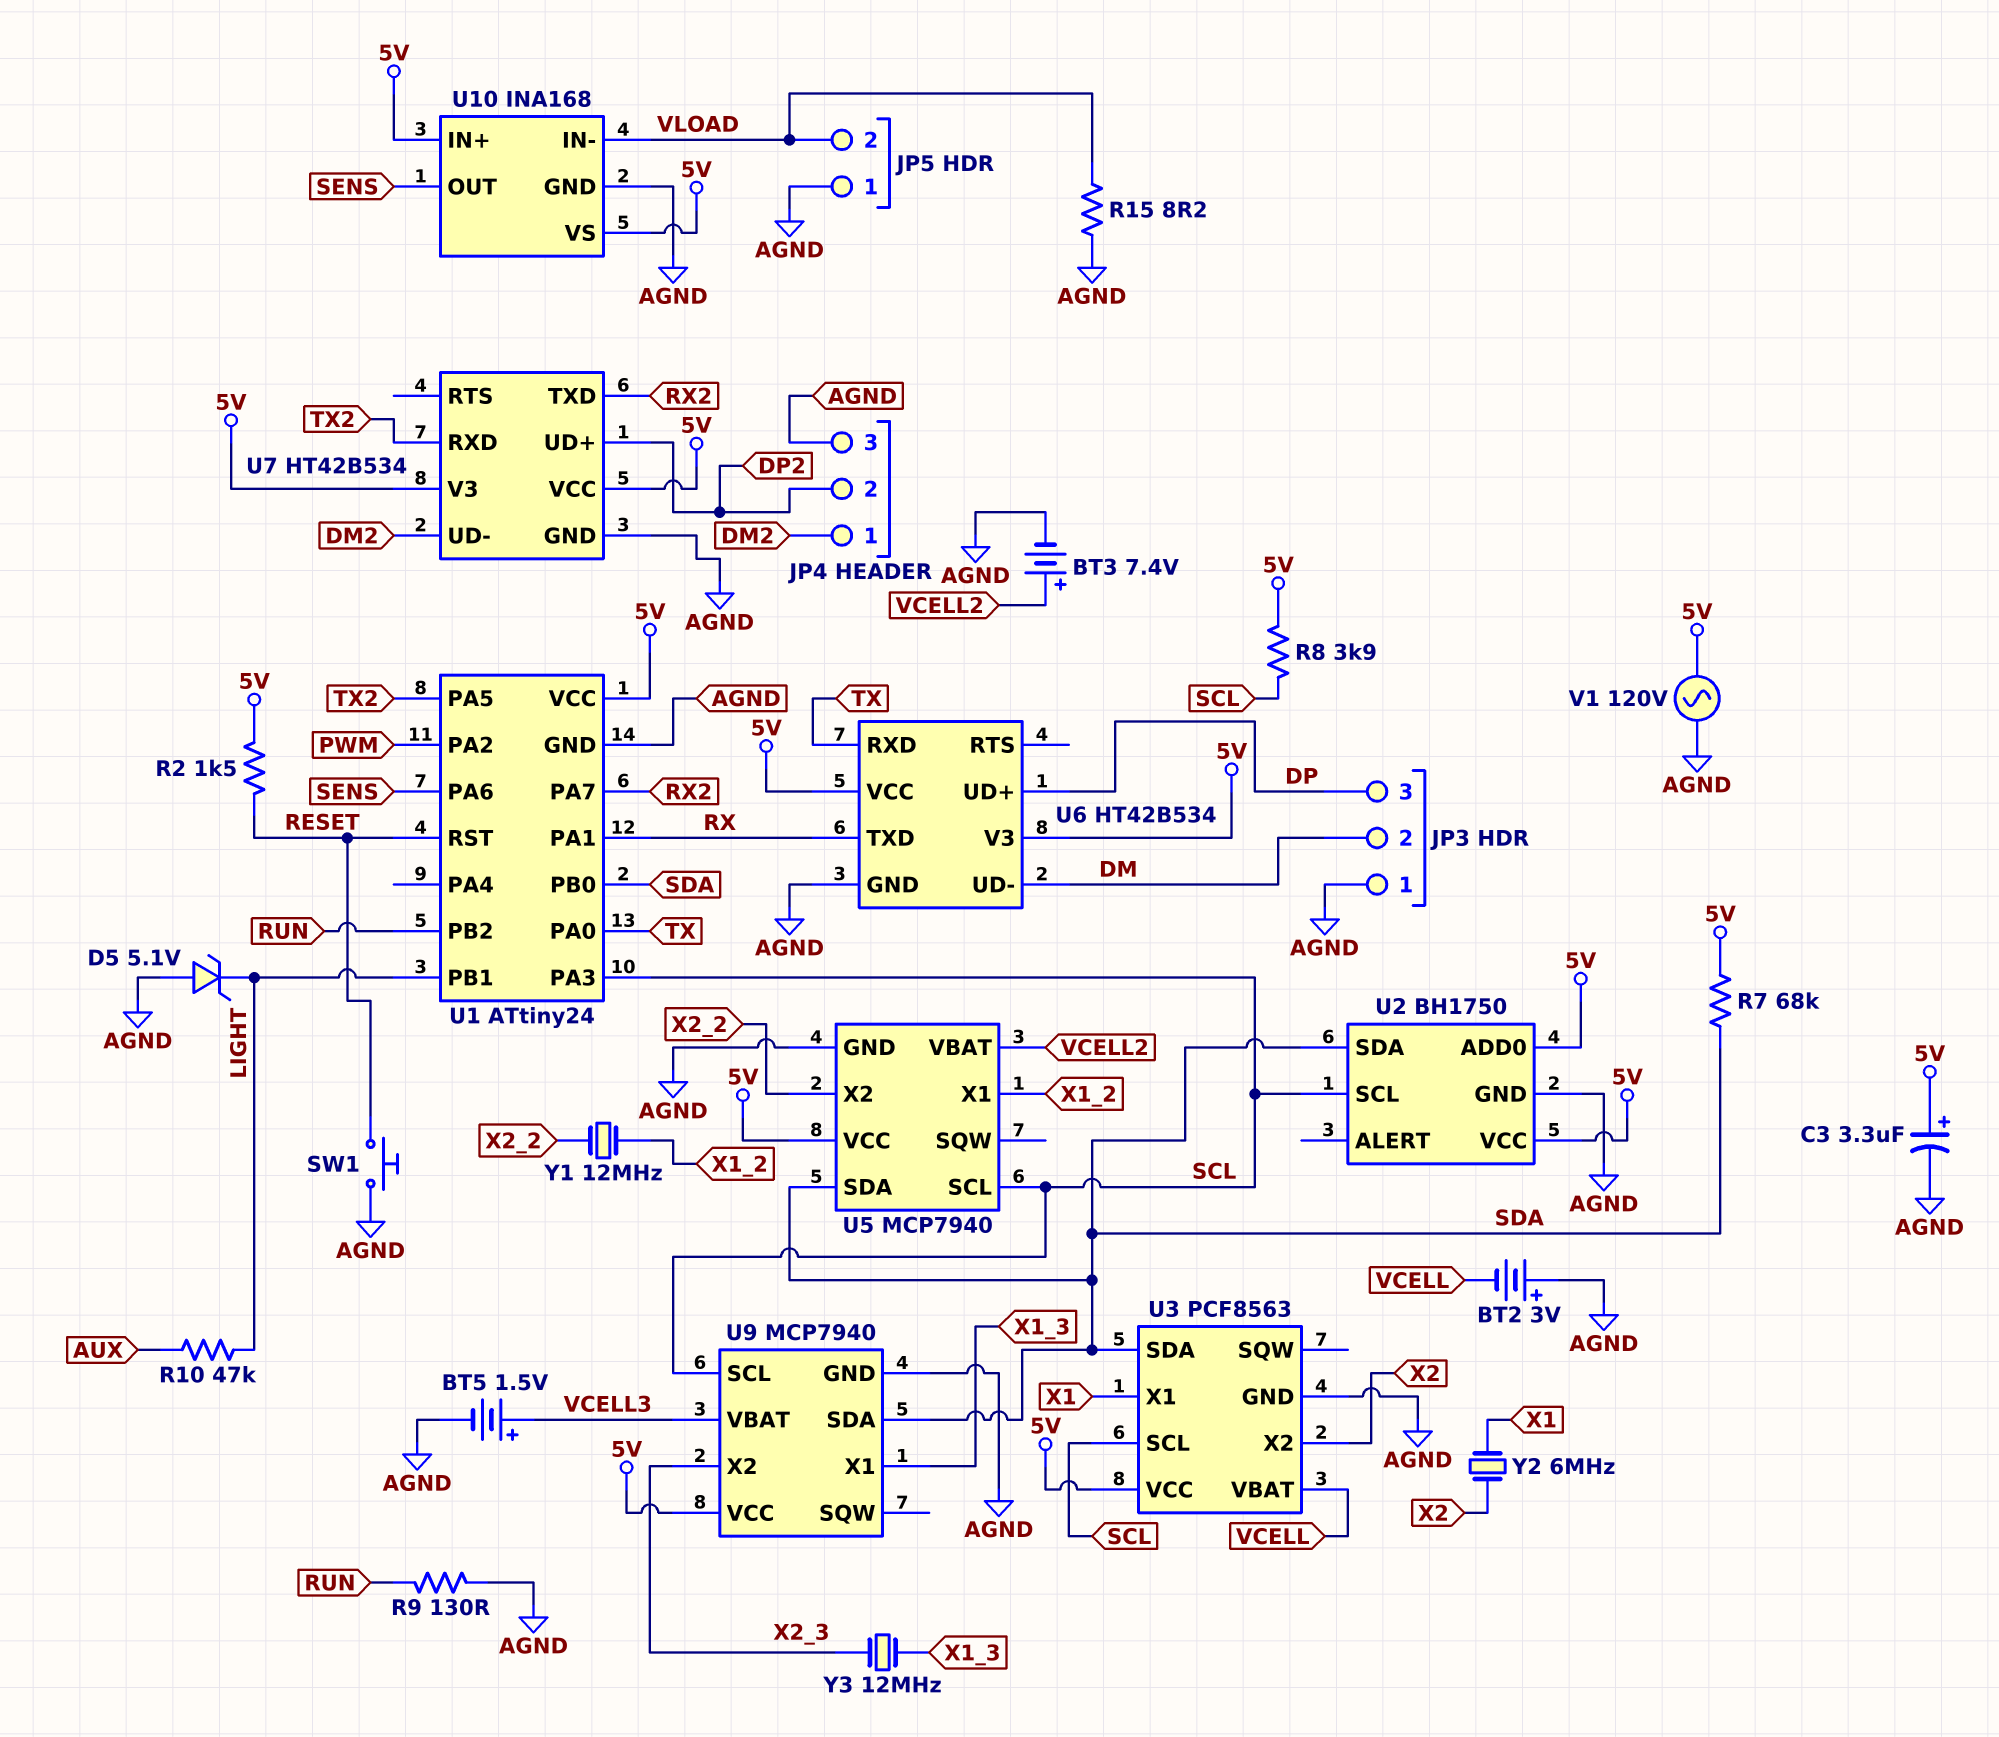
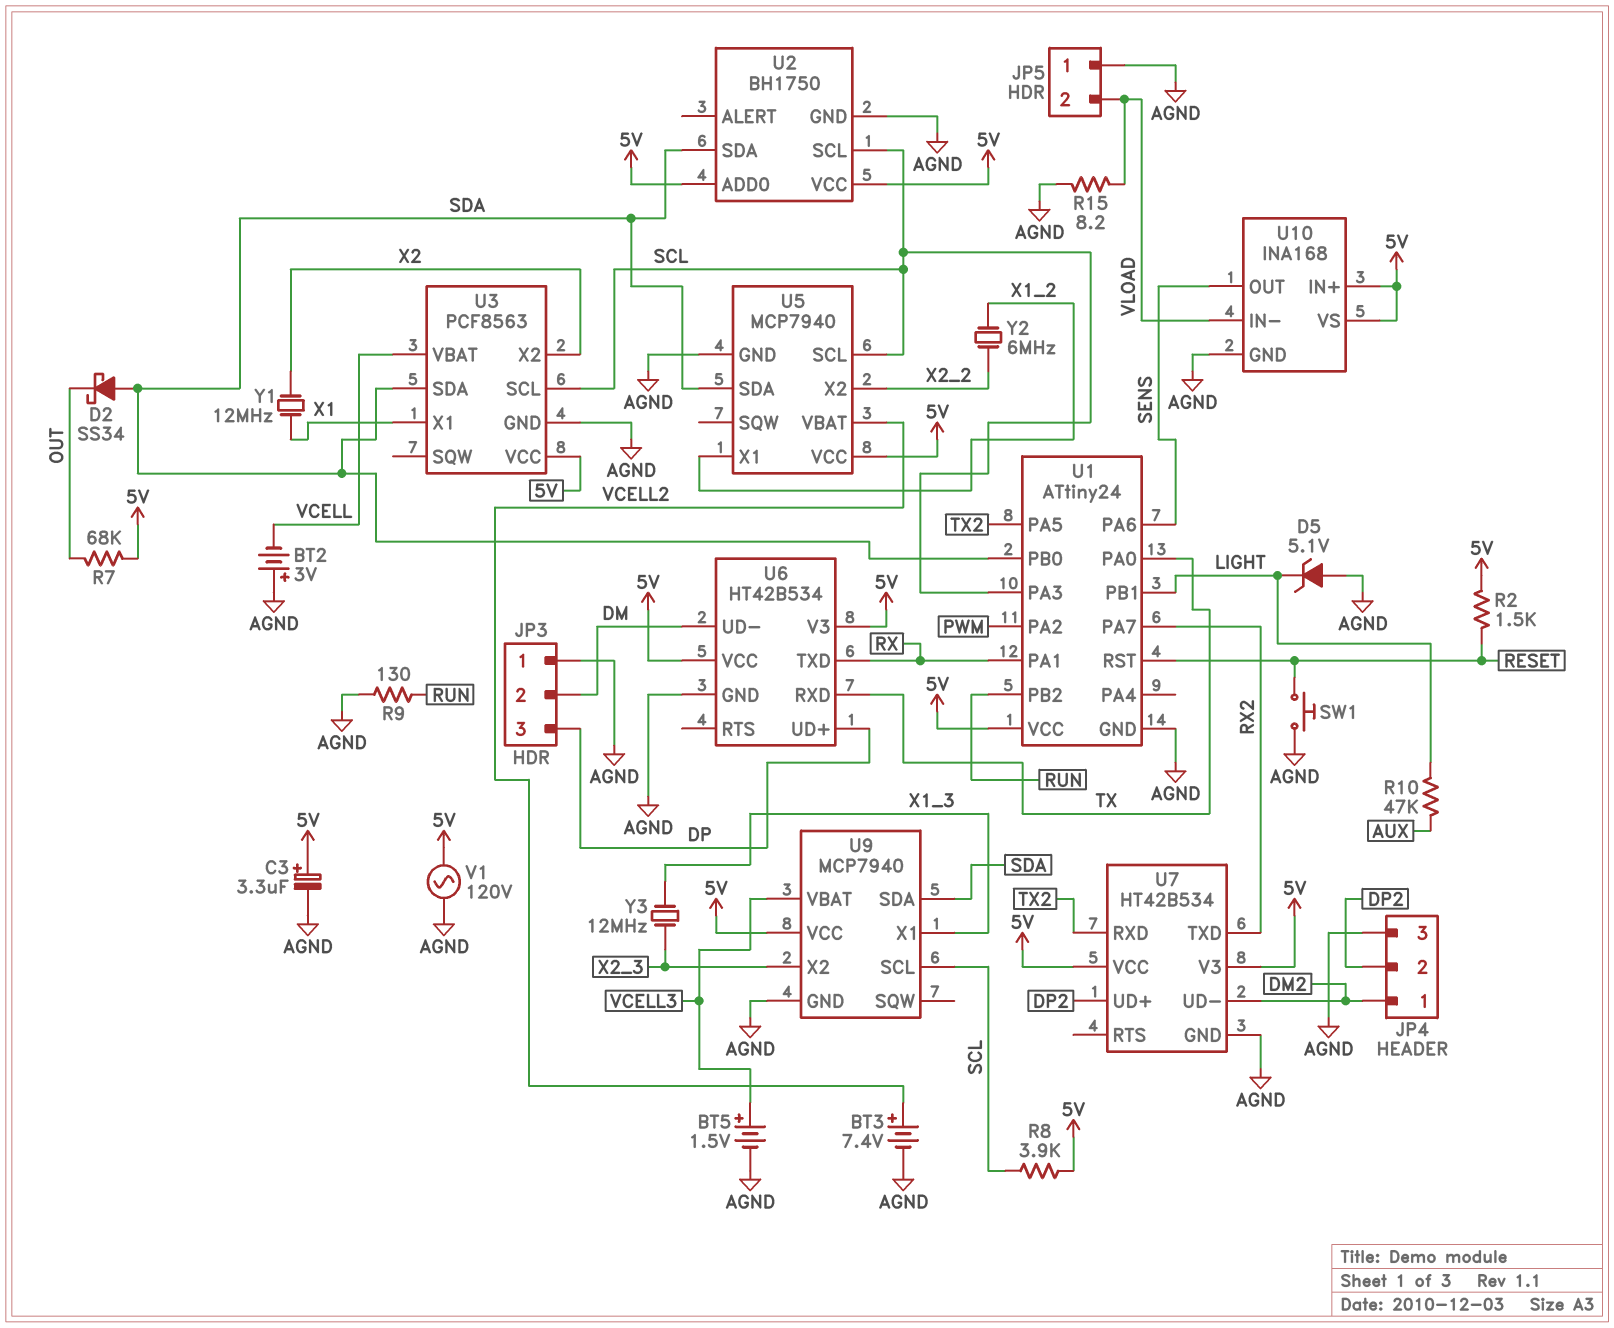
D2: none -> schottky SS34 (A SDA, K OUT)
R7: 68k (5V, SDA) -> 68k (5V, OUT)
Y1: 12MHz (X1_2, X2_2) -> 12MHz (X1, X2)
Y2: 6MHz (X1, X2) -> 6MHz (X1_2, X2_2)

